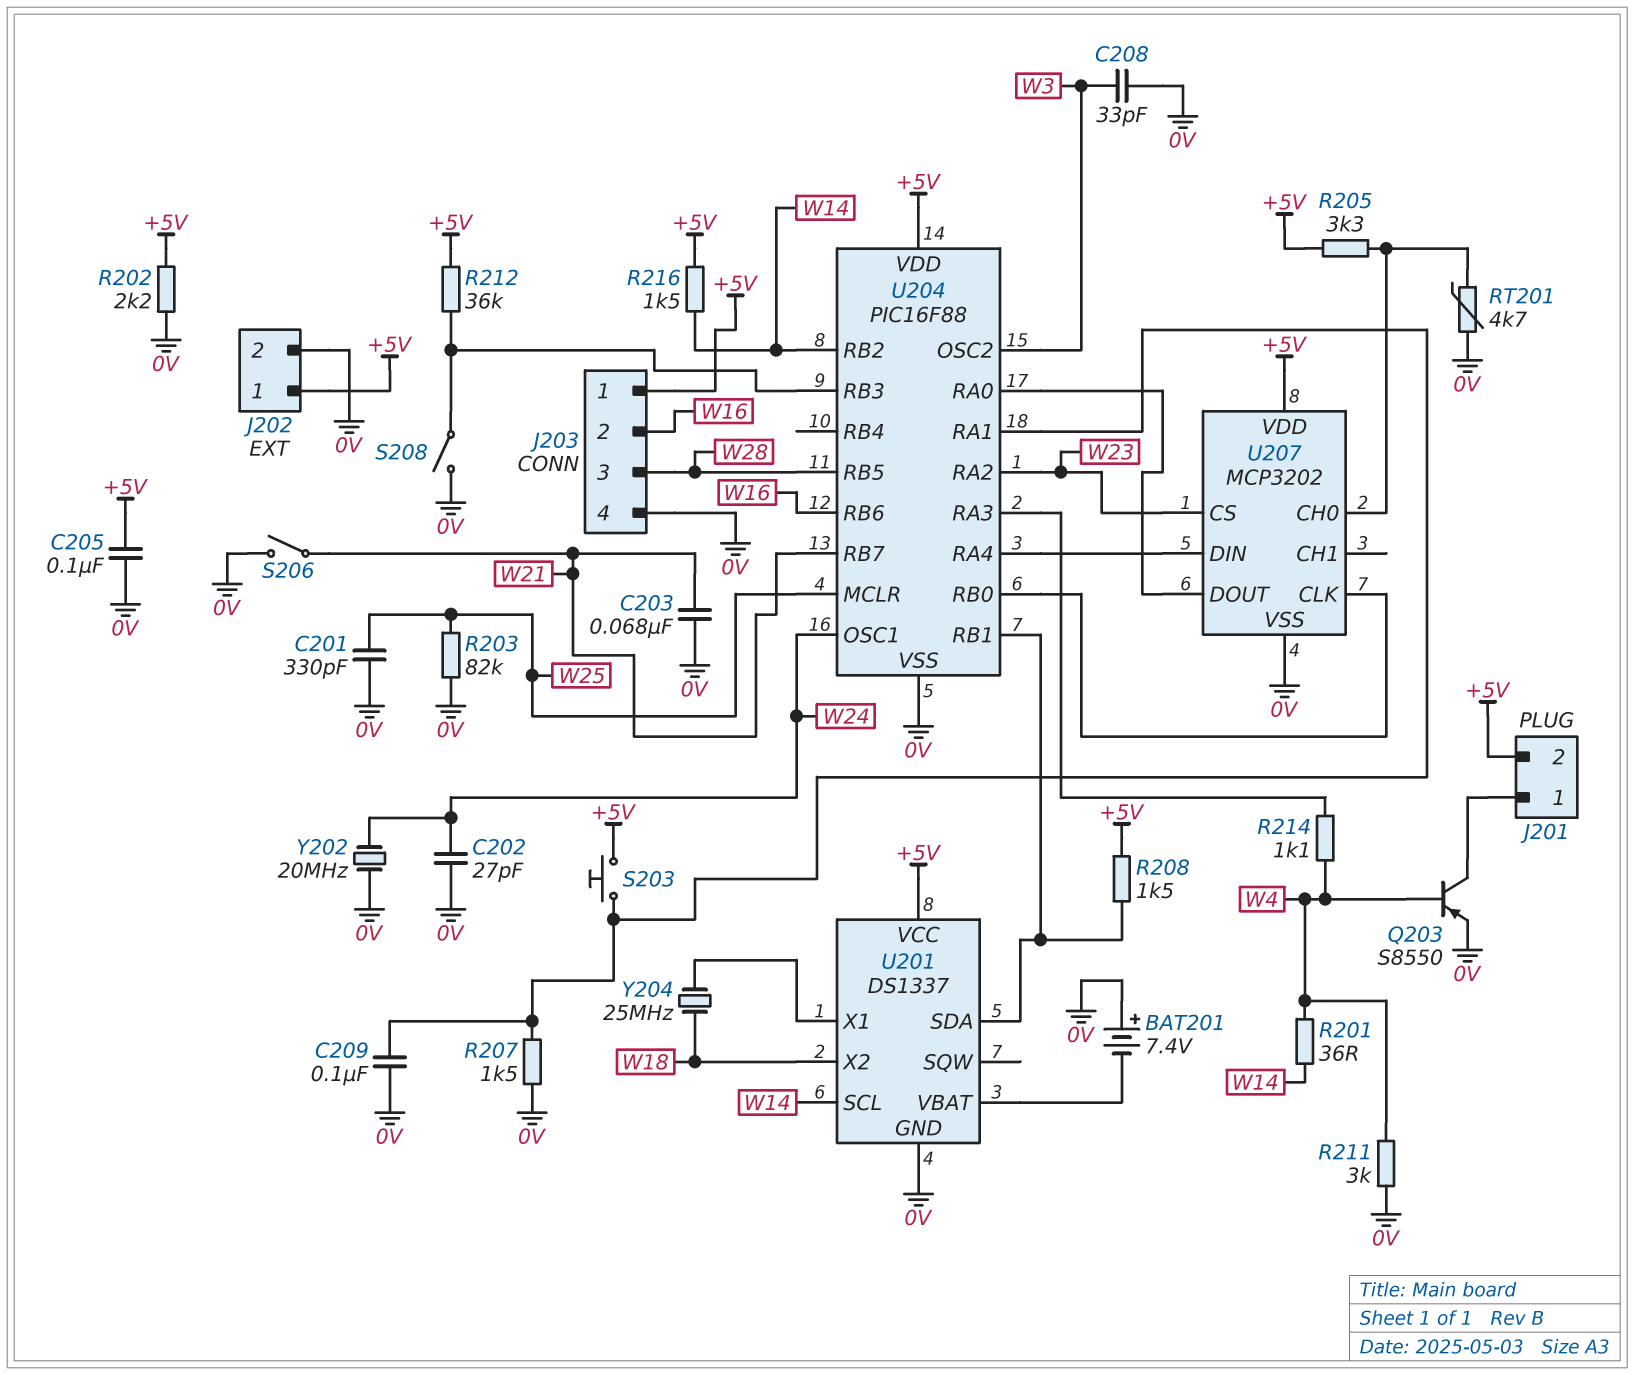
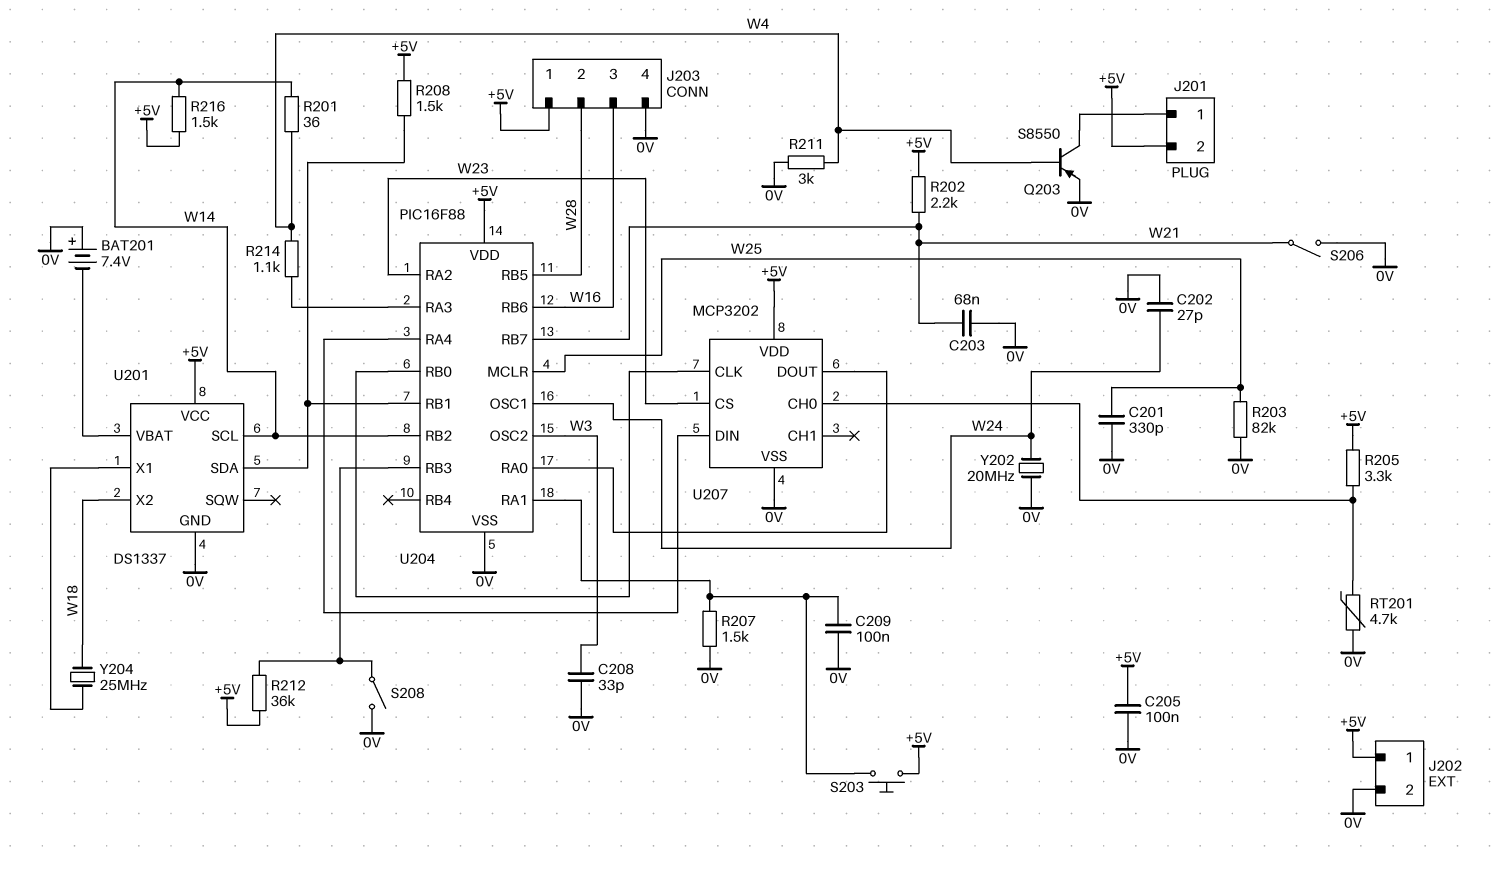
J203 pin 2: W16 -> W28
J203 pin 3: W28 -> W16
R202: 2.2k (+5V, 0V) -> 2.2k (+5V, W21)

